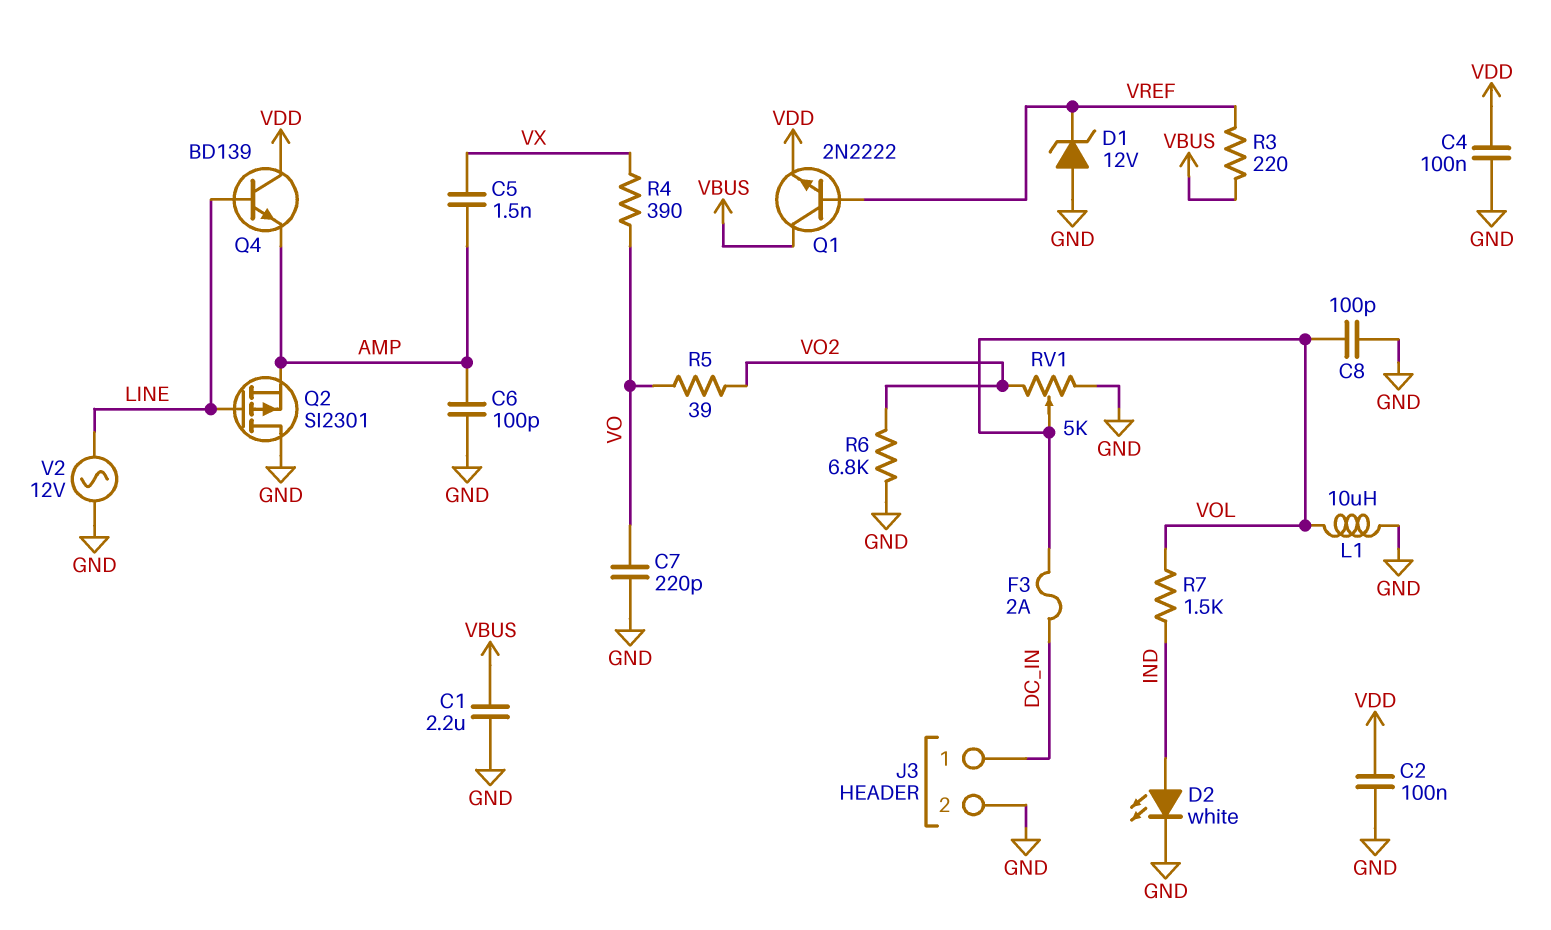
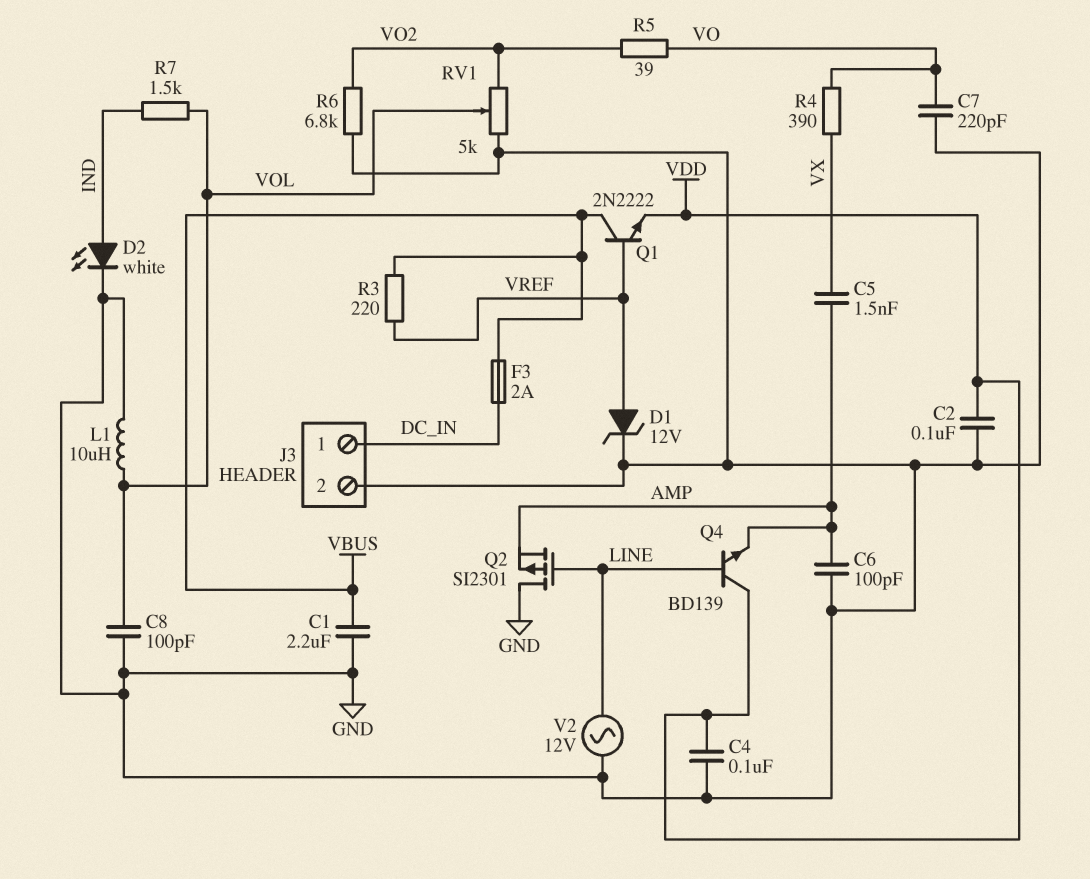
D1: zener 12V (A GND, K VREF) -> zener 12V (A VREF, K GND)
F3: 2A (DC_IN, VOL) -> 2A (DC_IN, VBUS)

